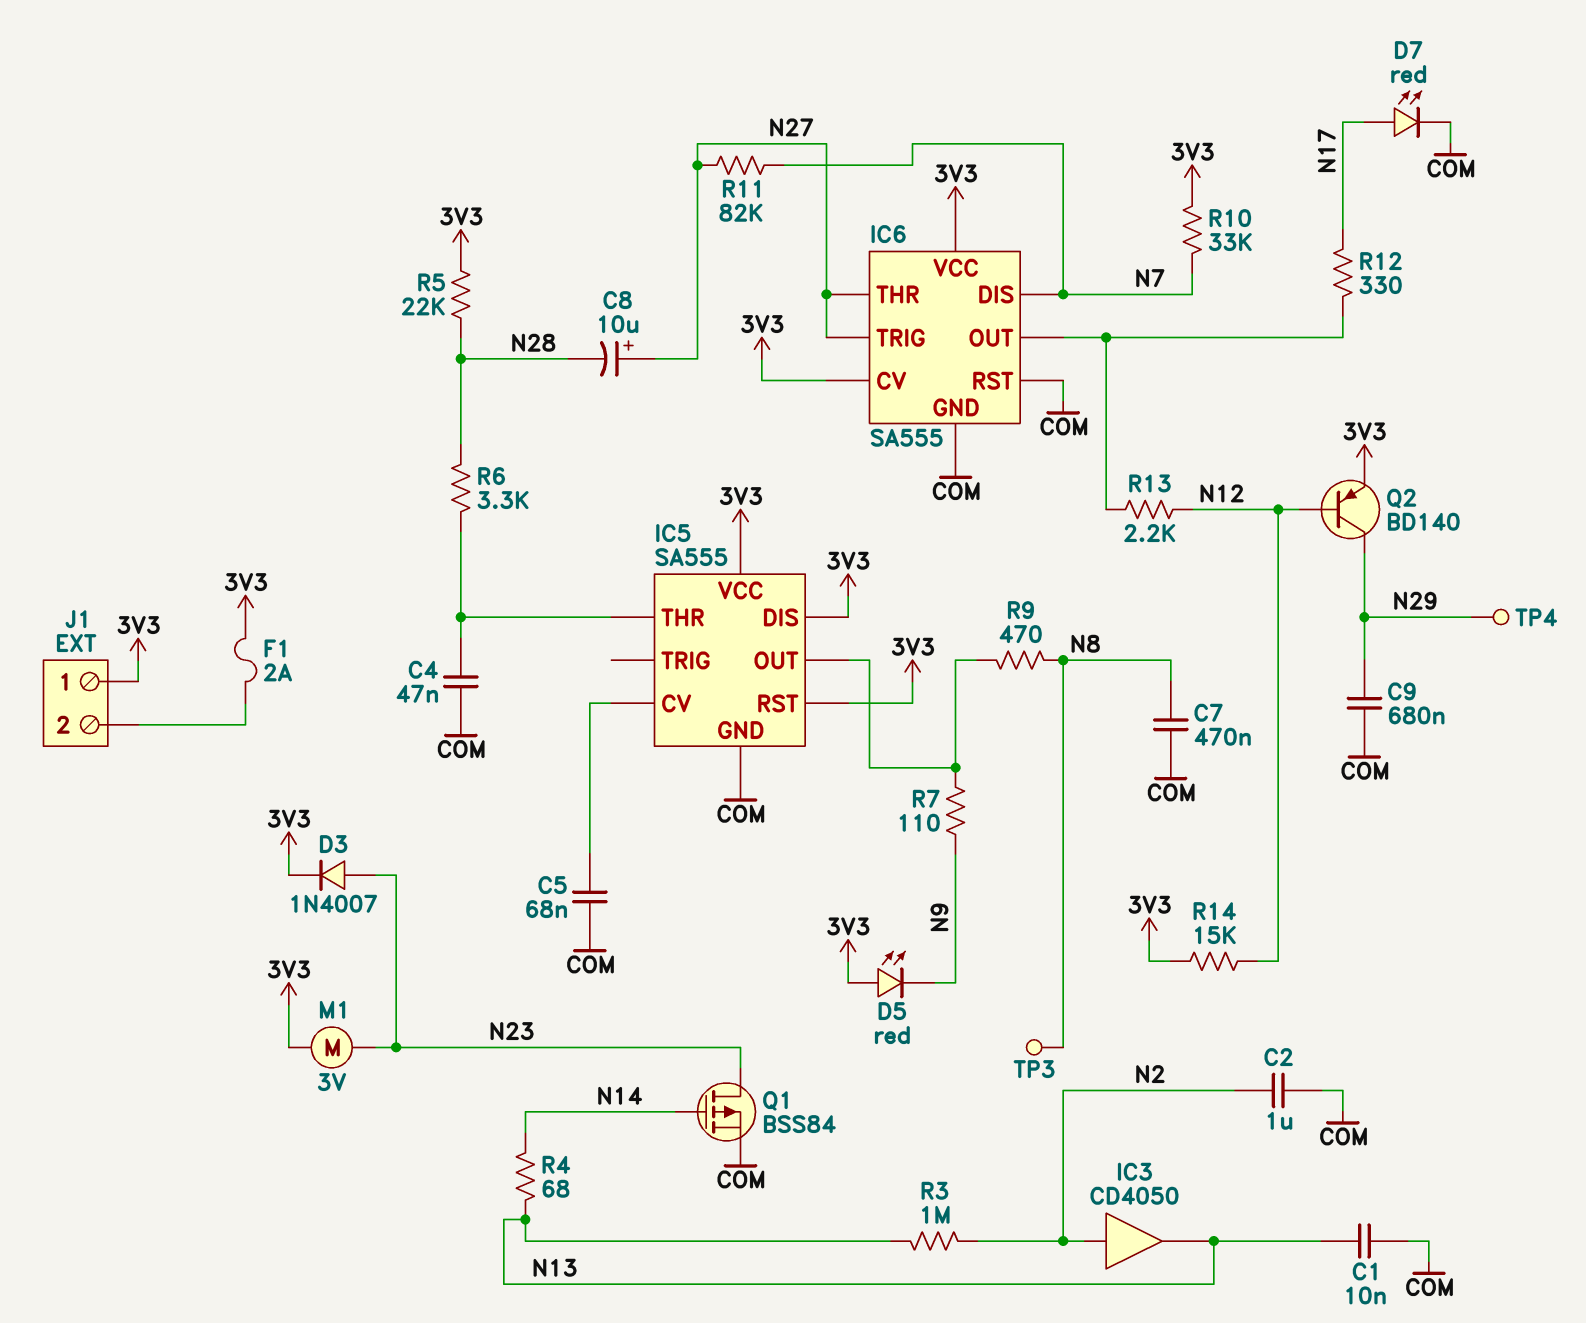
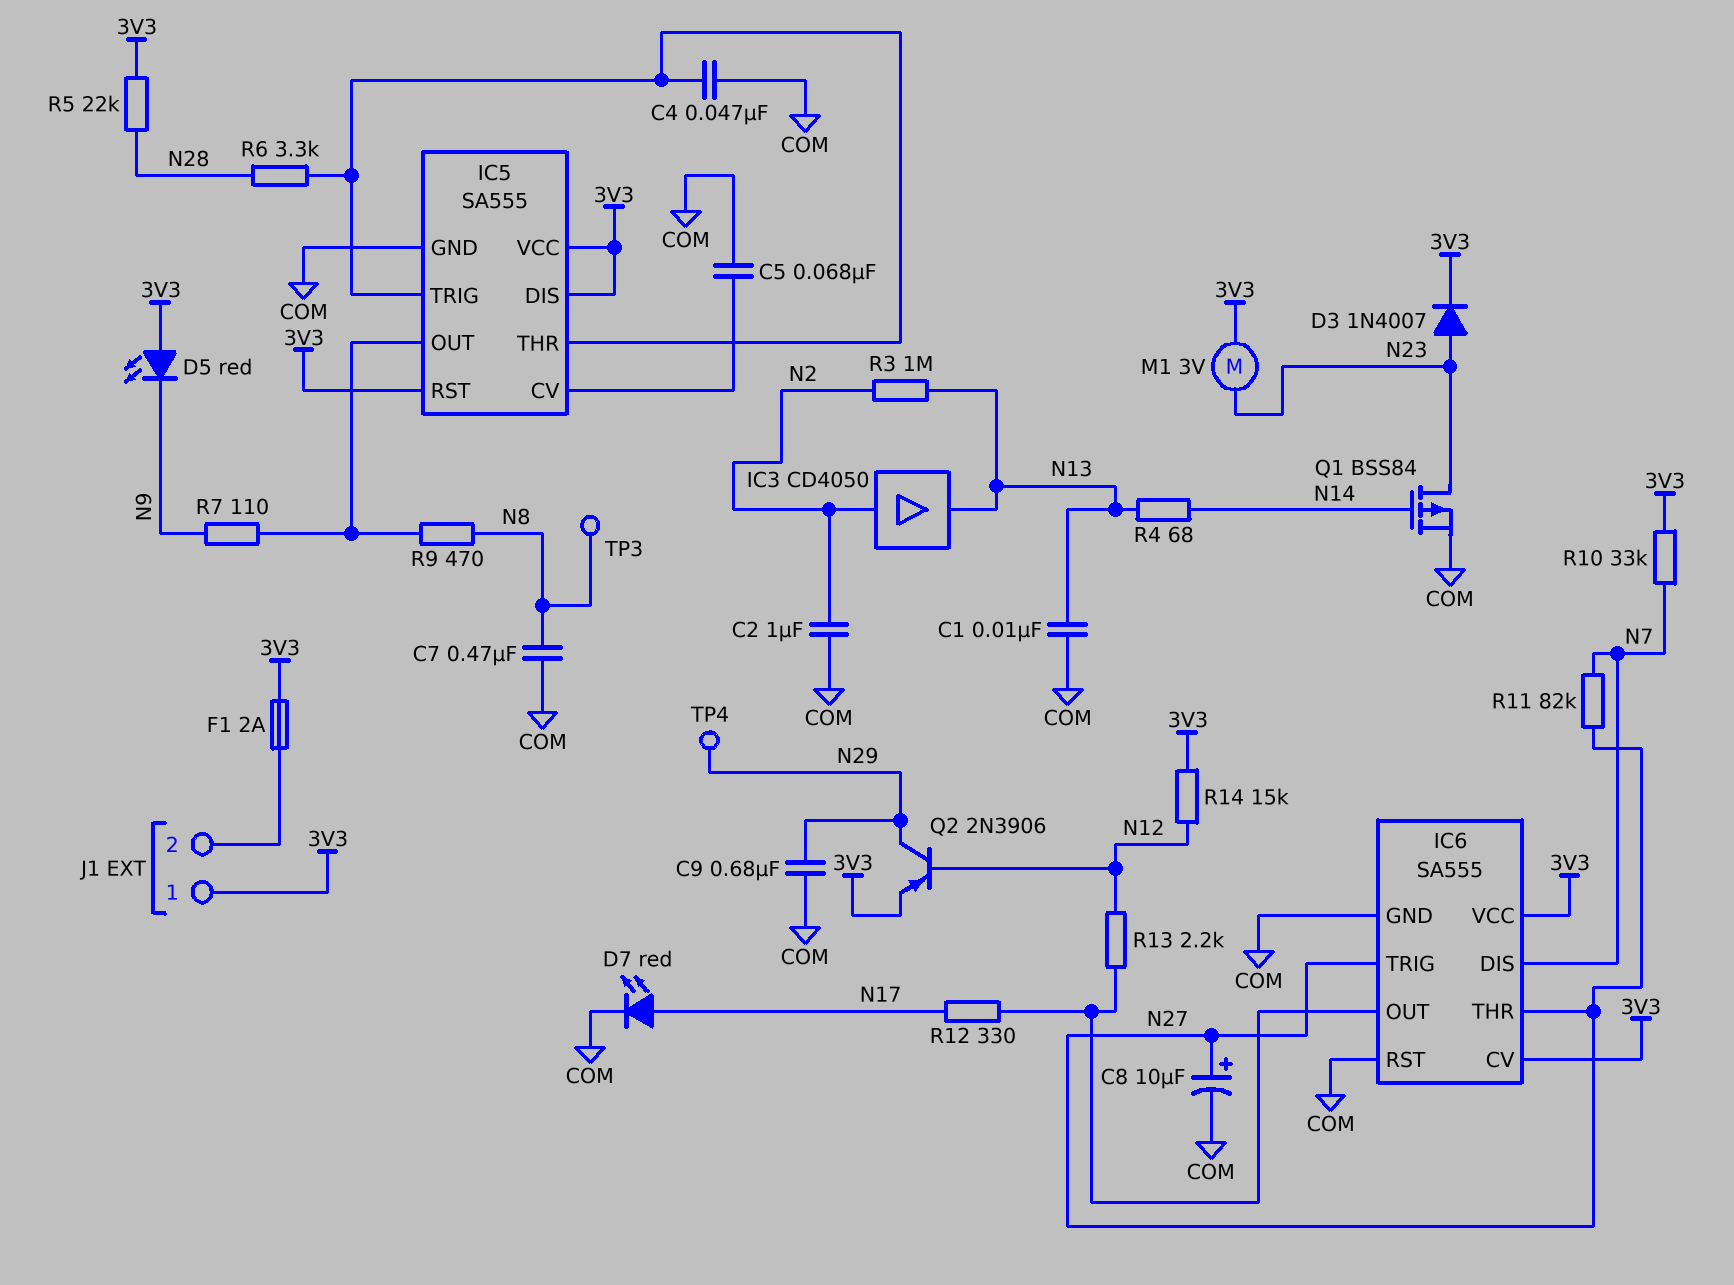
C8: 10uF (plus N27, minus N28) -> 10uF (plus N27, minus COM)
IC5 pin TRIG: none -> IC5/THR
Q2: PNP BD140 (B N12, C N29, E 3V3) -> PNP 2N3906 (B N12, C N29, E 3V3)

